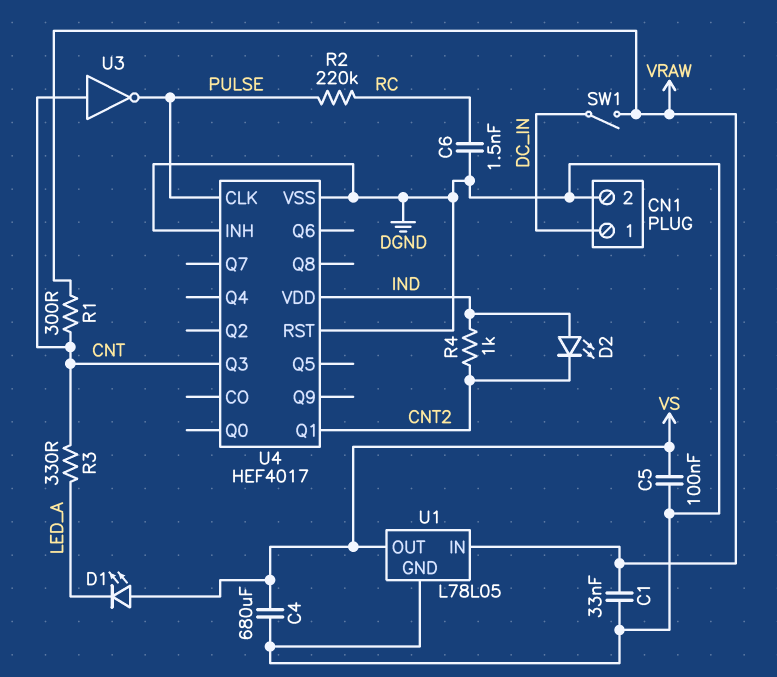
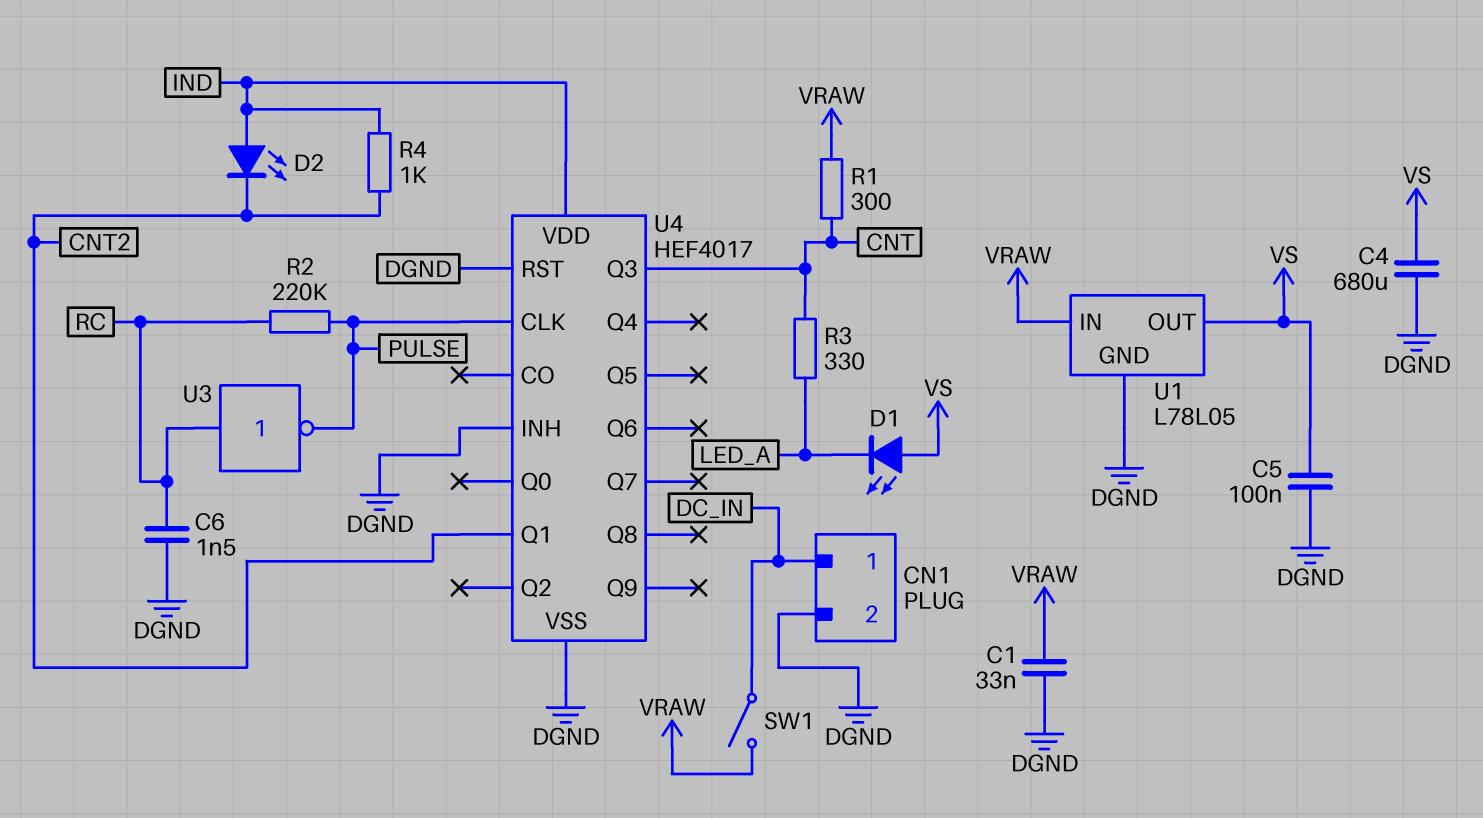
U3: NOT (in CNT, out PULSE) -> NOT (in RC, out PULSE)

